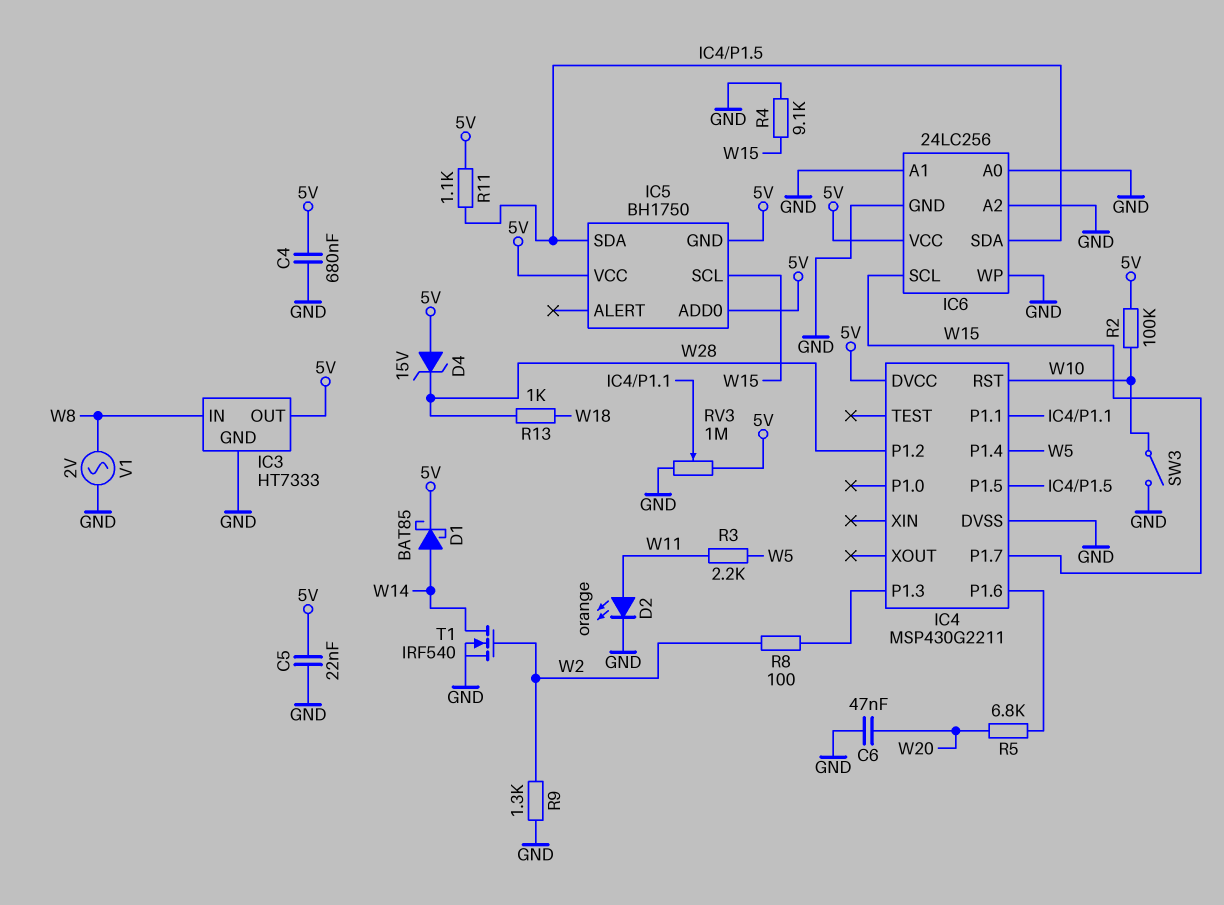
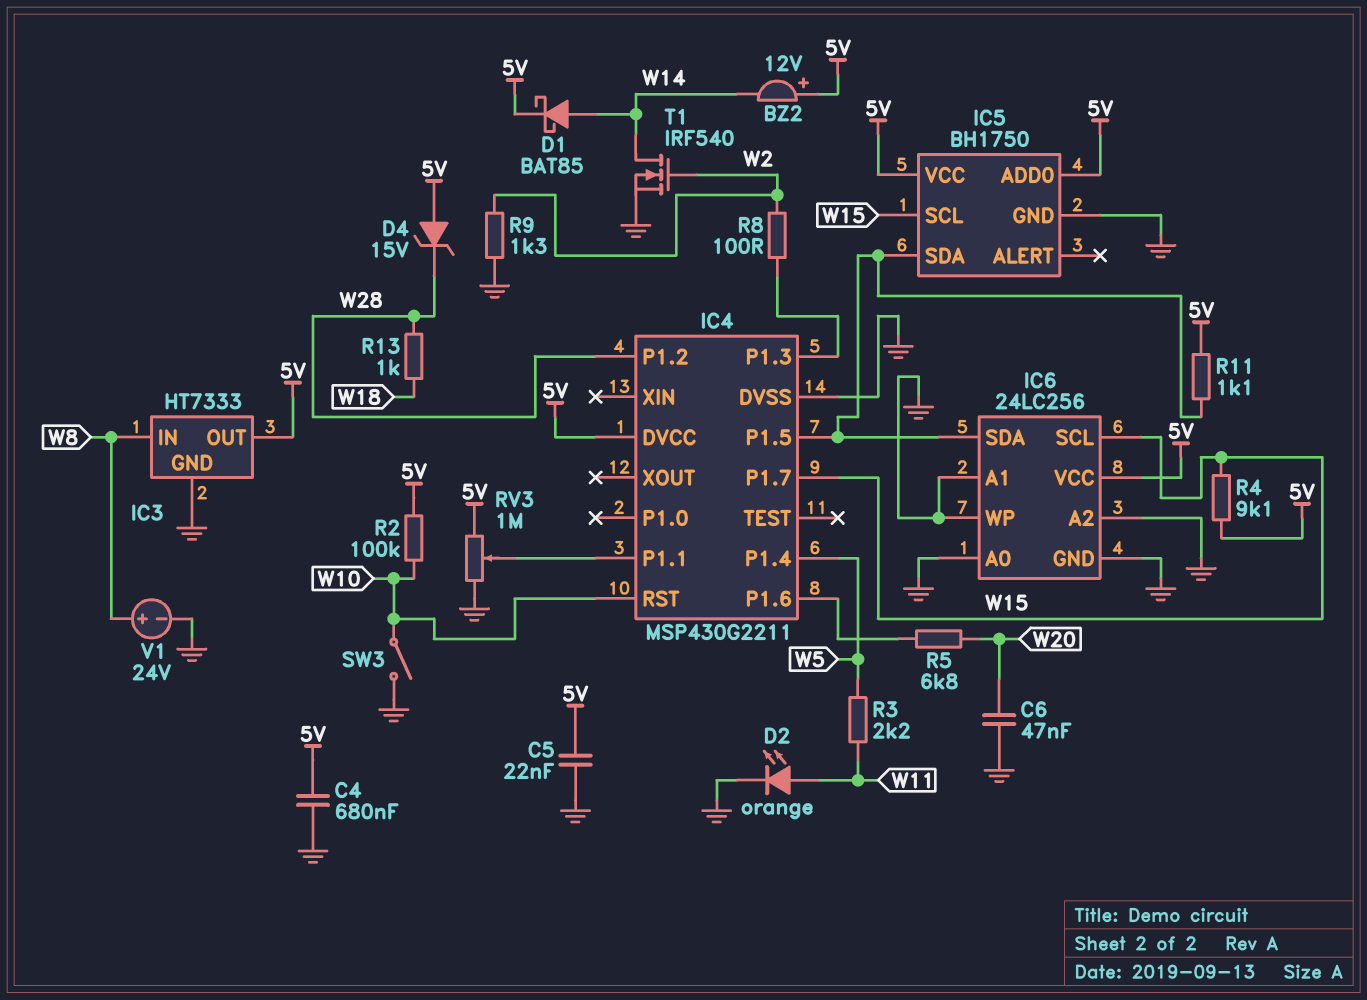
BZ2: none -> buzzer 12V (plus 5V, minus W14)
IC5 pin GND: 5V -> GND
R4: 9.1k (GND, W15) -> 9.1k (5V, W15)
V1: AC 2V (GND, W8) -> 24V (plus W8, minus GND)

